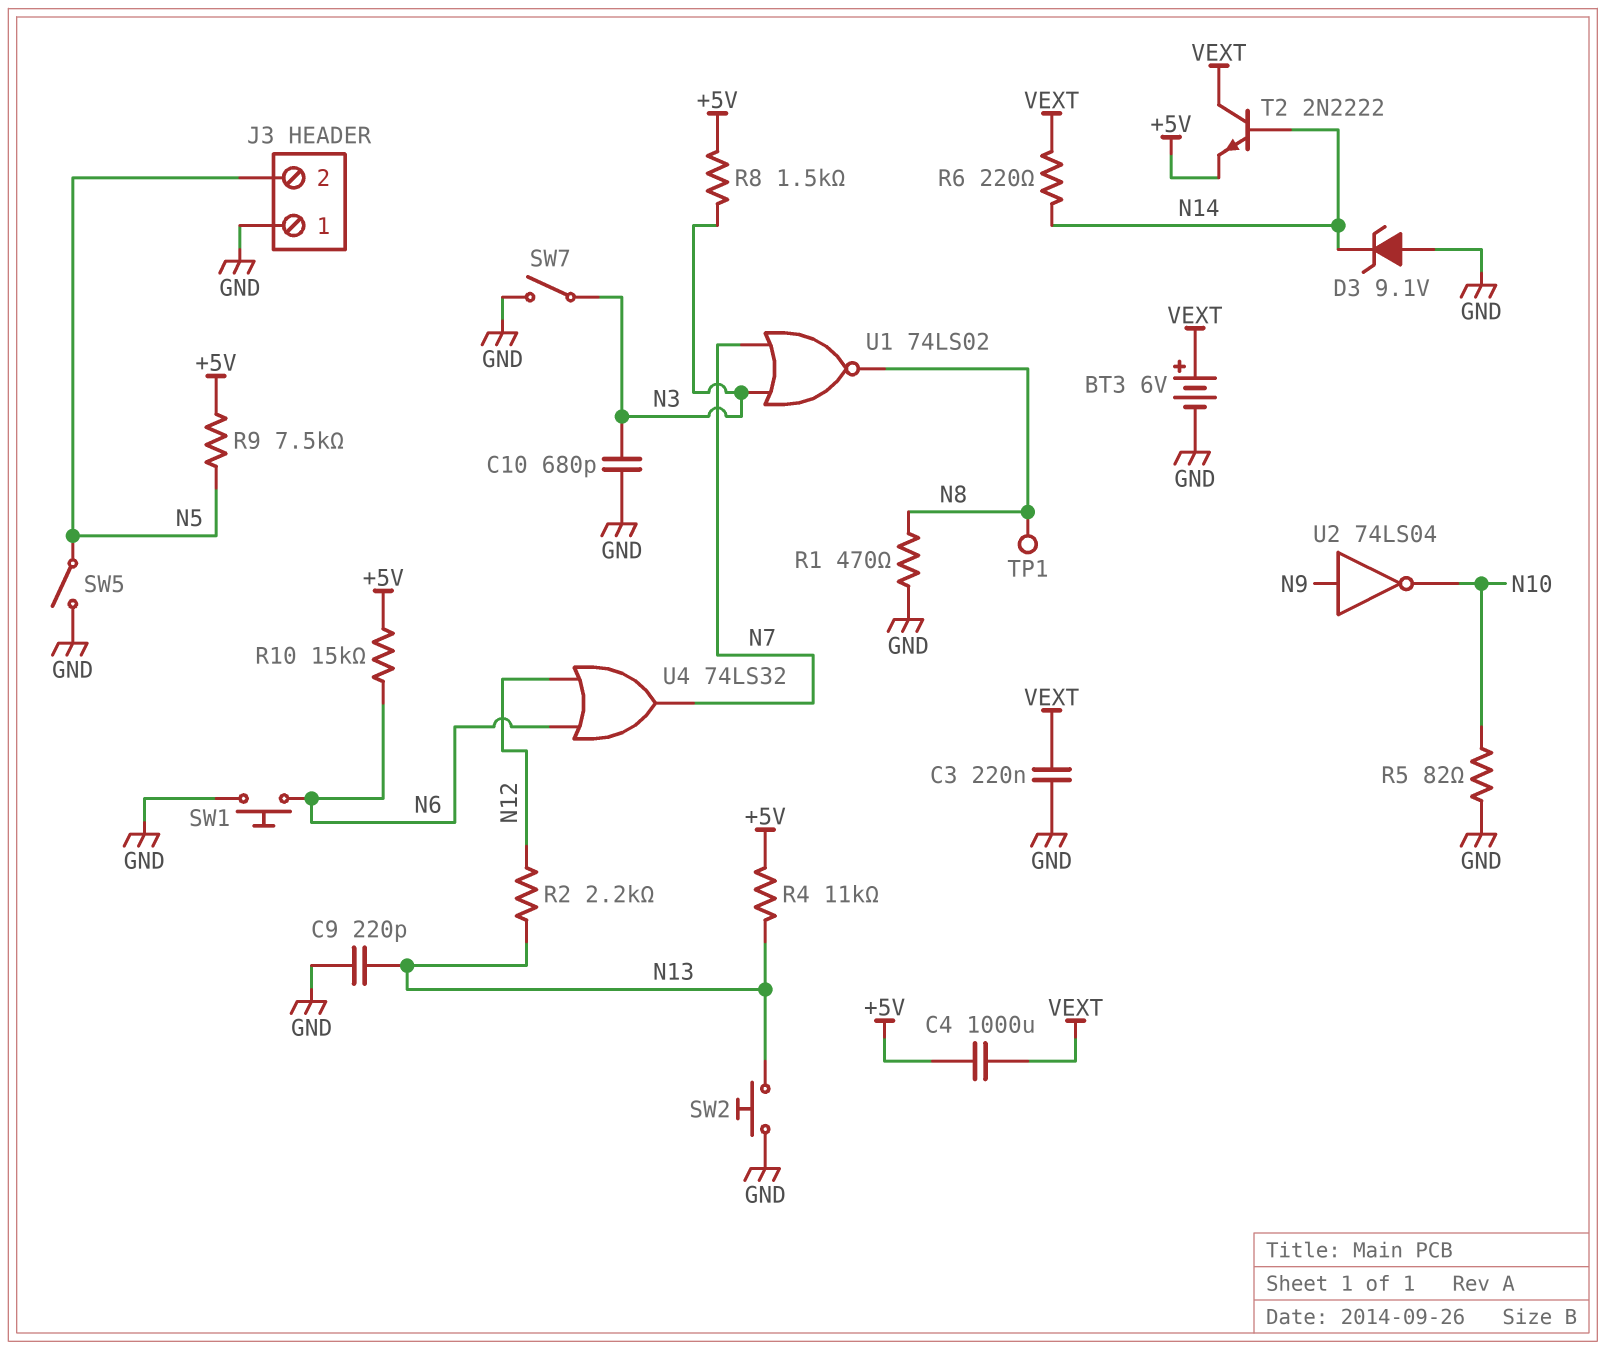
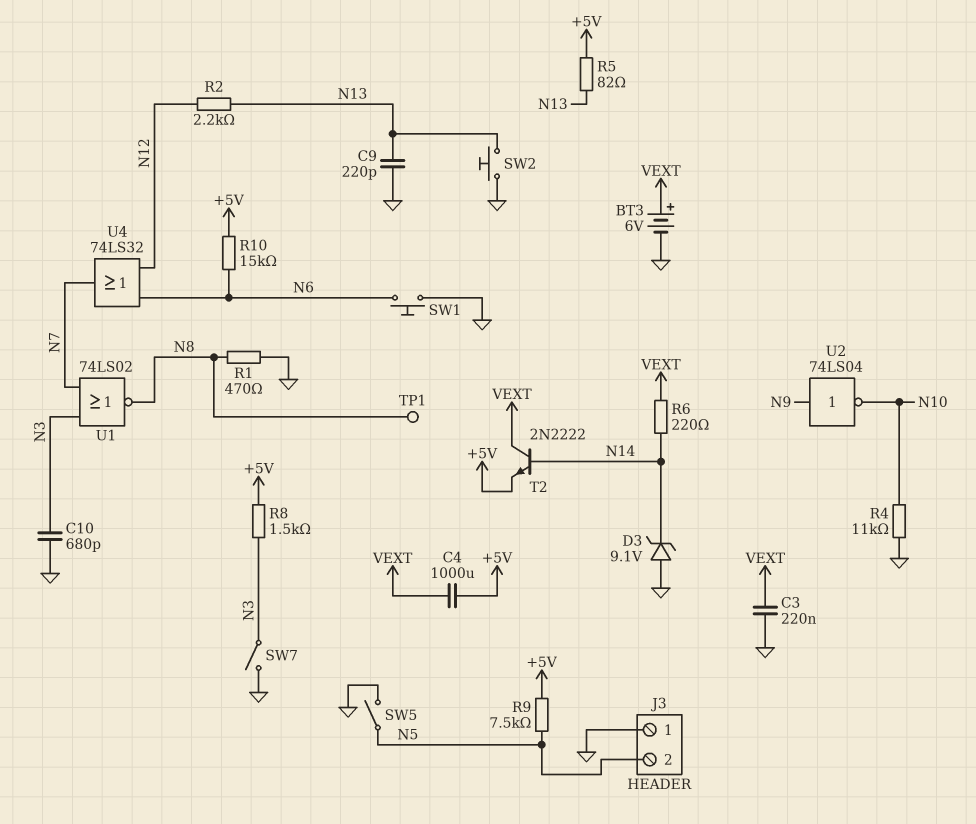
R4: 11k (+5V, N13) -> 11k (GND, N10)
R5: 82 (GND, N10) -> 82 (+5V, N13)

